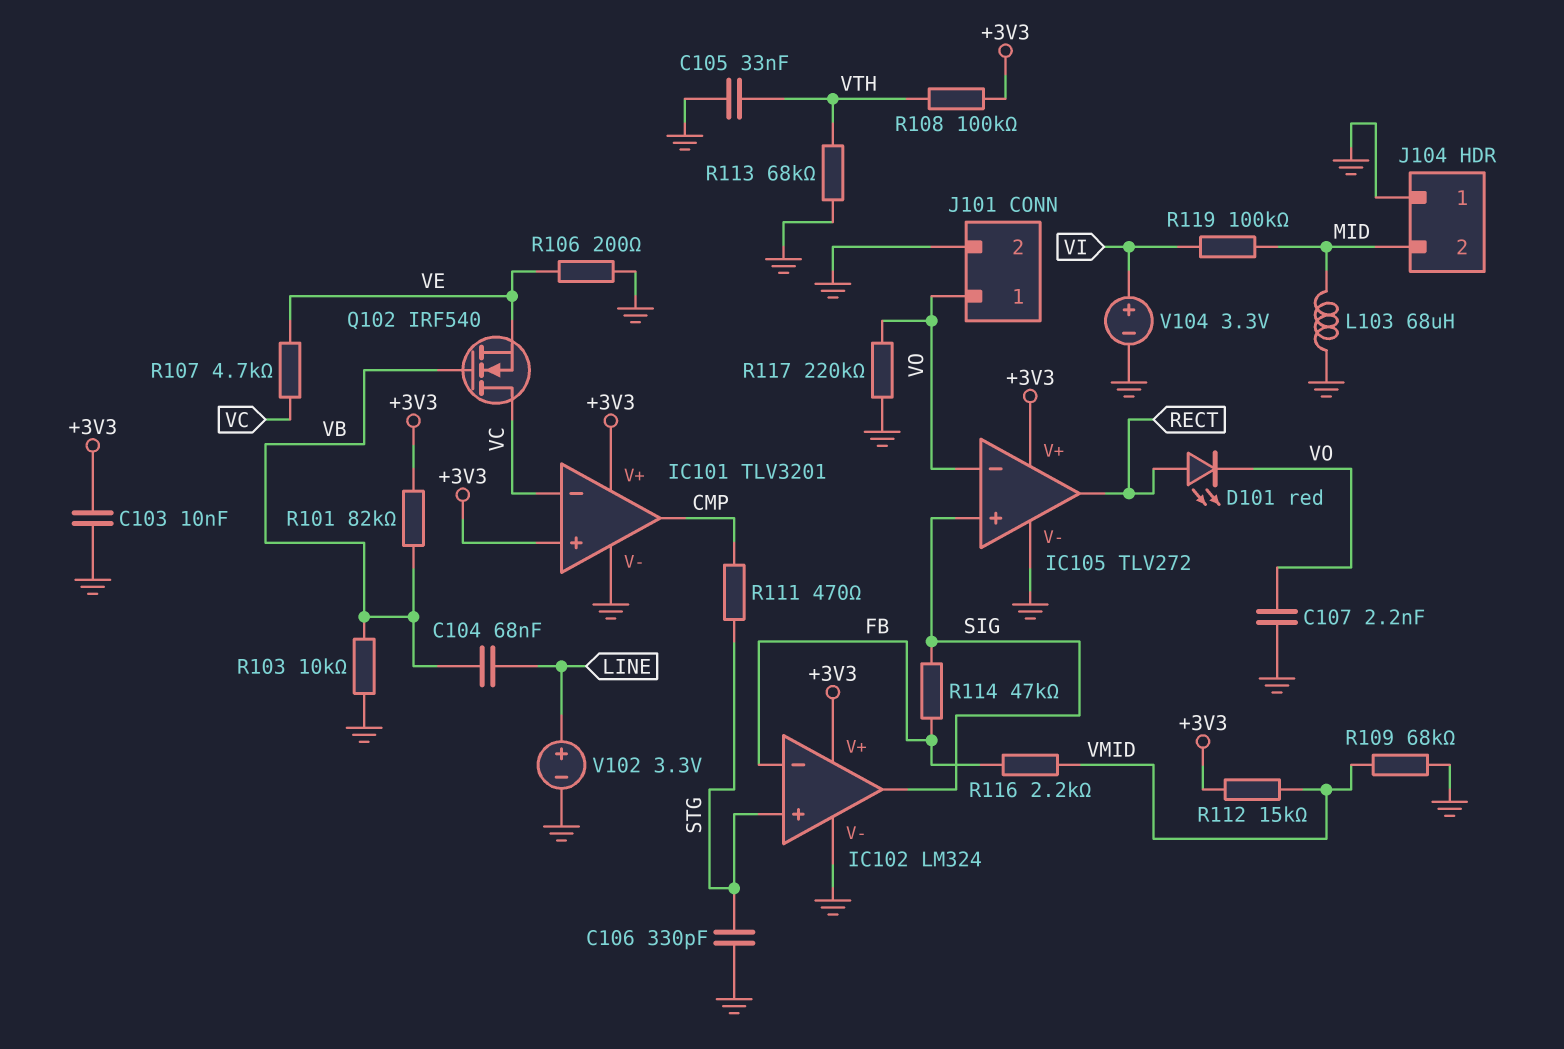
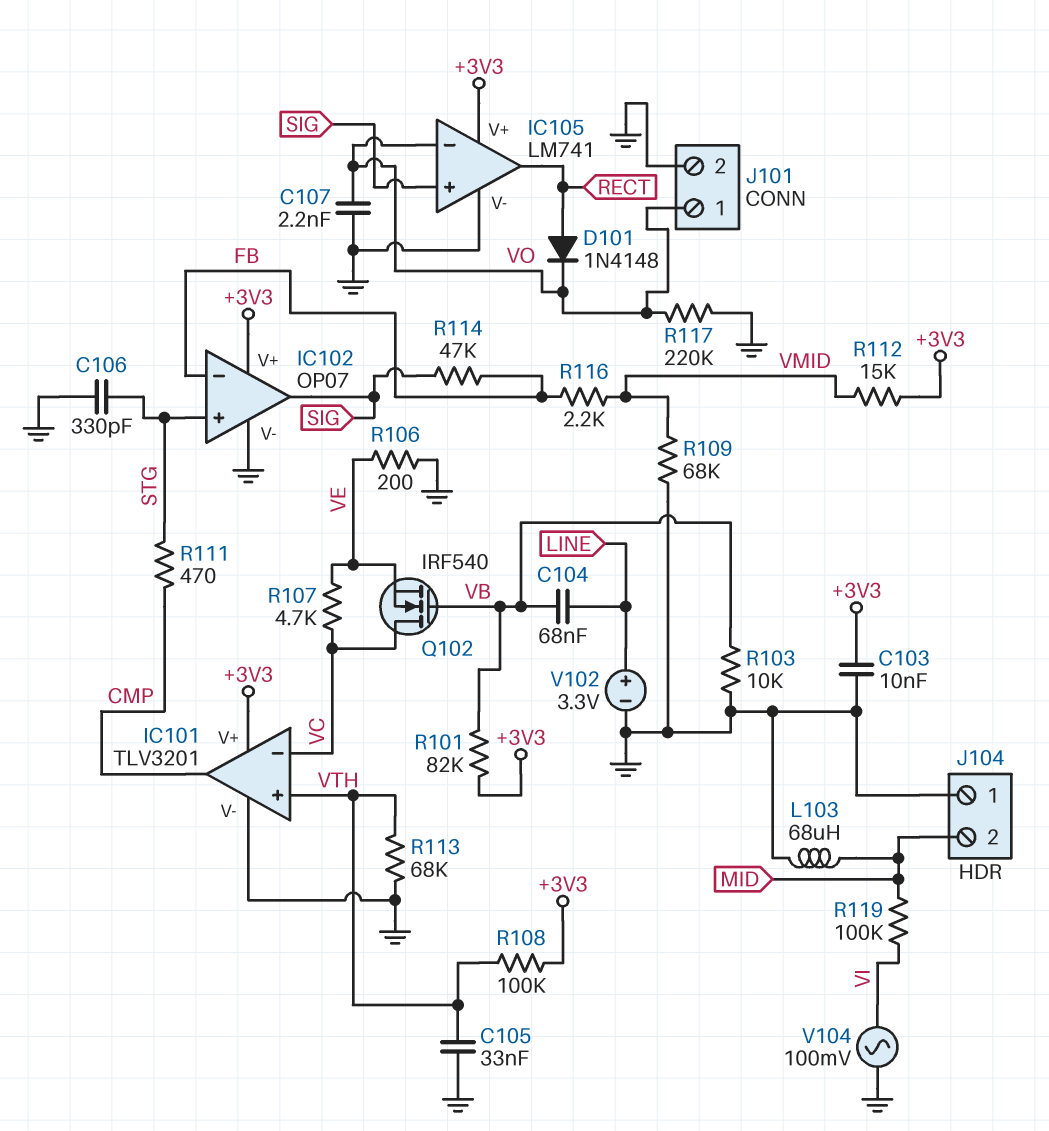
D101: LED red (A RECT, K VO) -> diode 1N4148 (A RECT, K VO)
IC101 pin in+: +3V3 -> VTH
IC102: LM324 -> OP07
IC105: TLV272 -> LM741
V104: 3.3V (plus VI, minus GND) -> AC 100mV (GND, VI)

